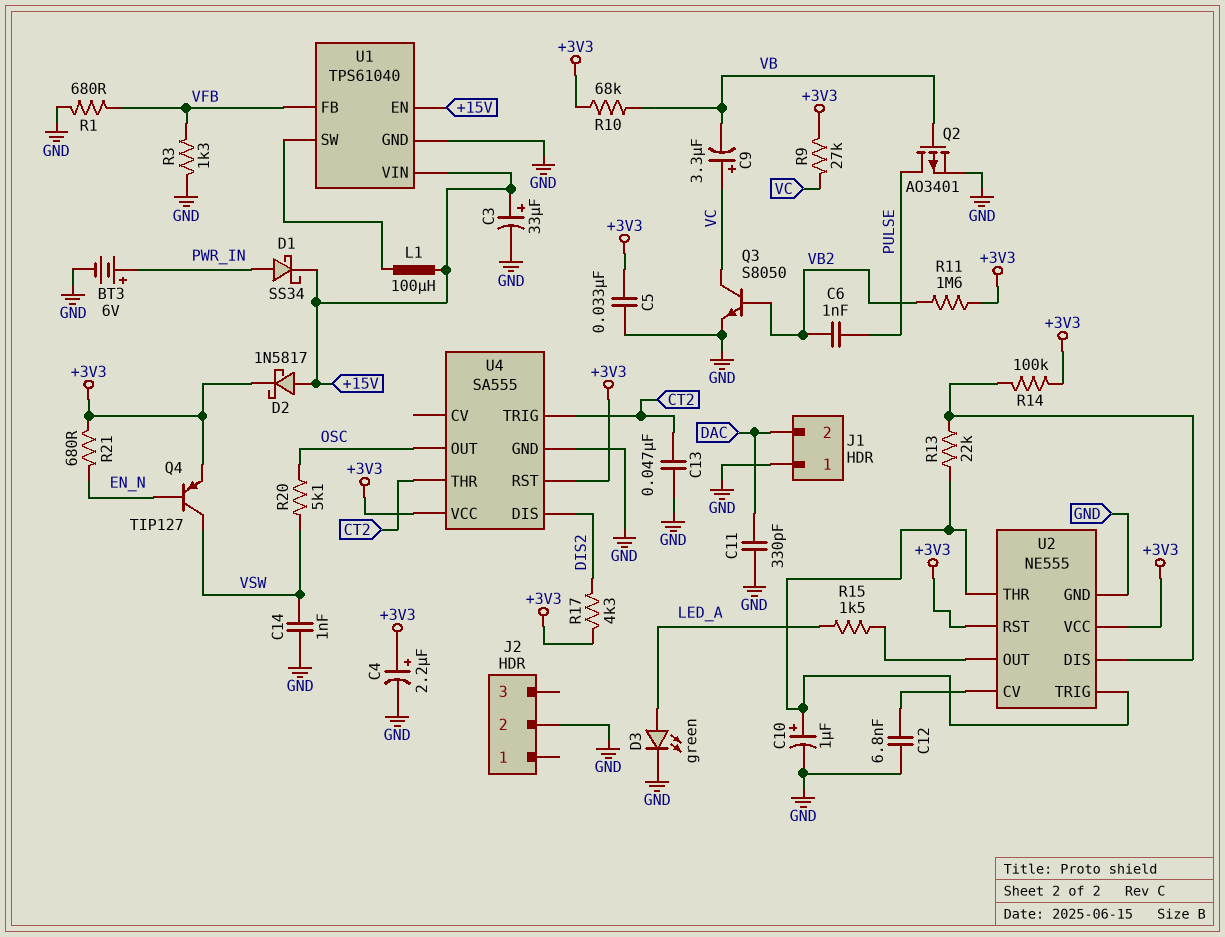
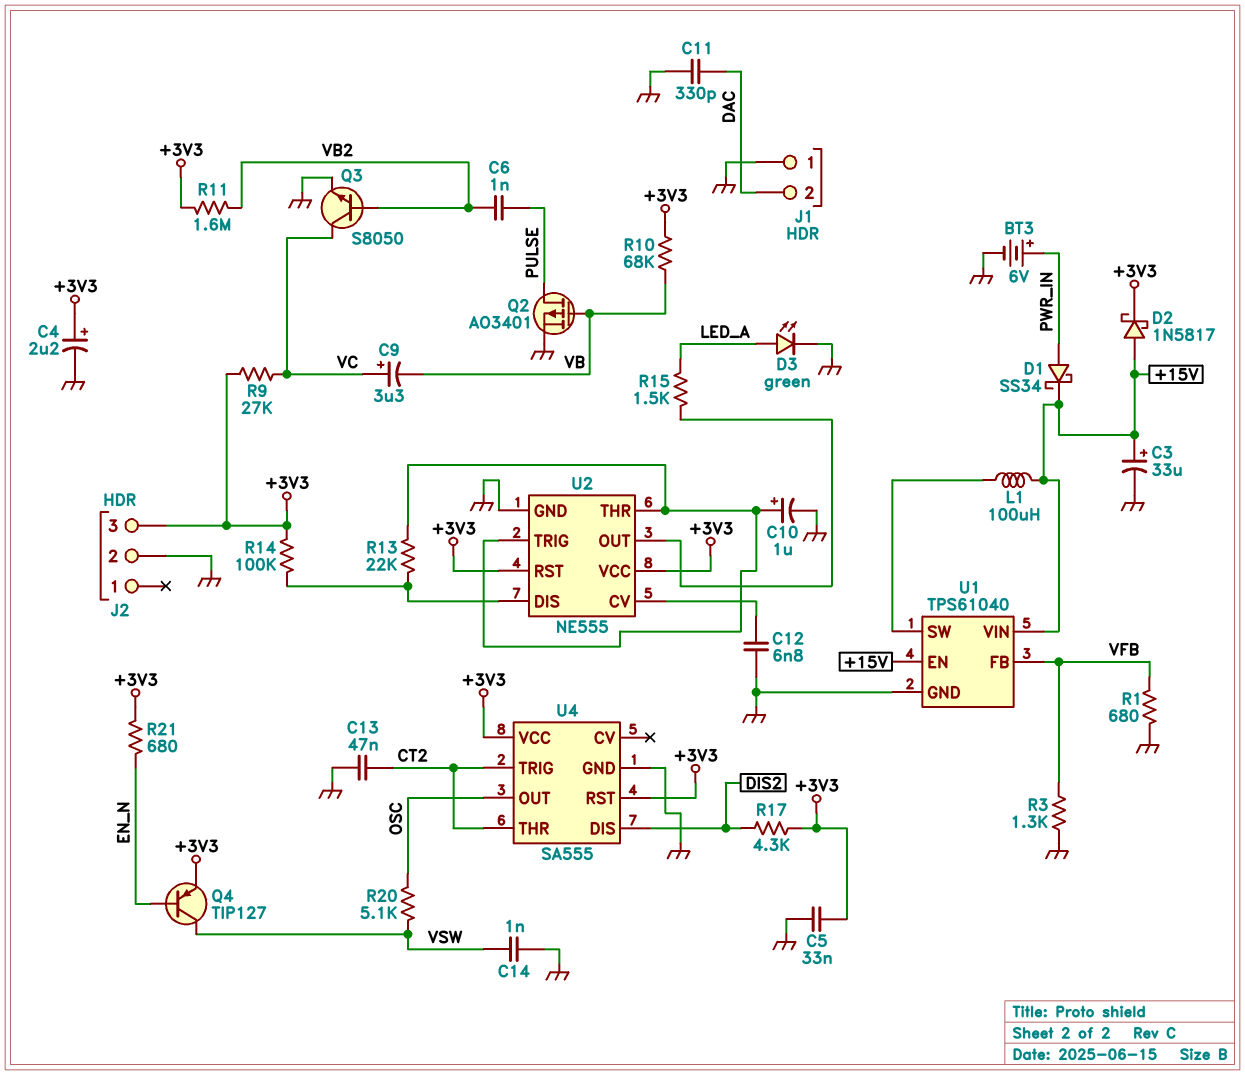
J2 pin 3: none -> +3V3

